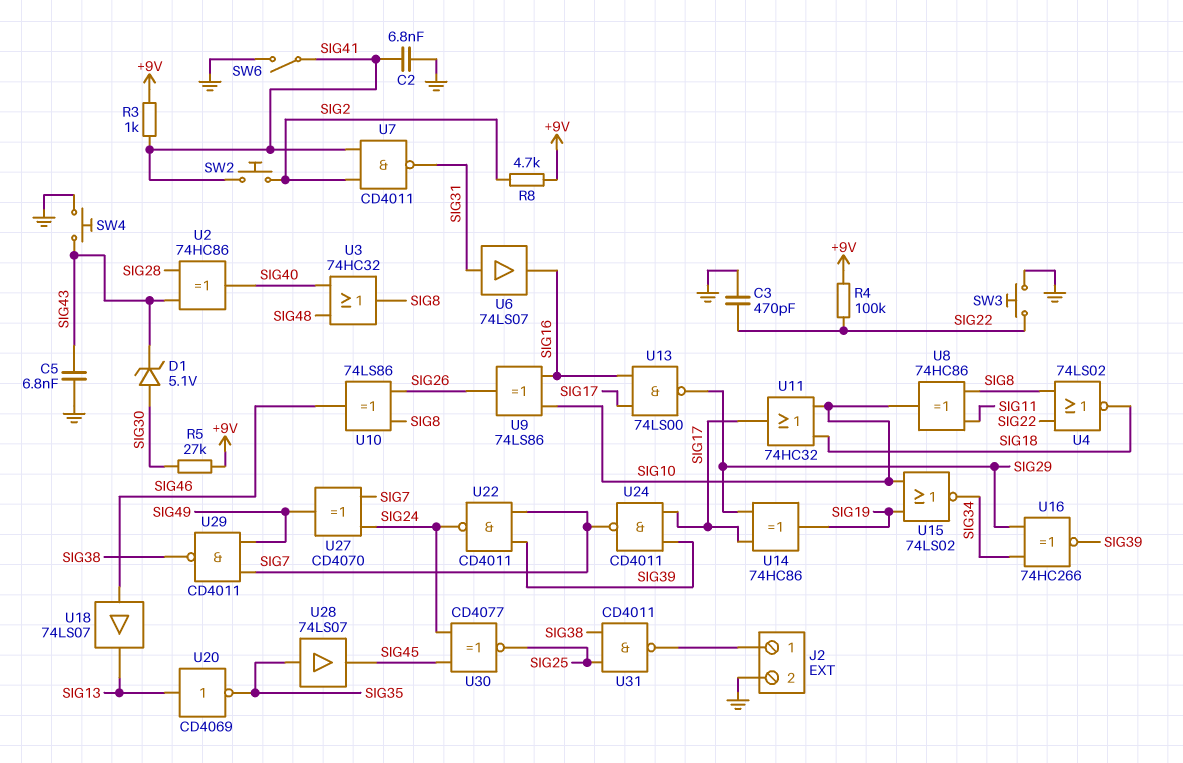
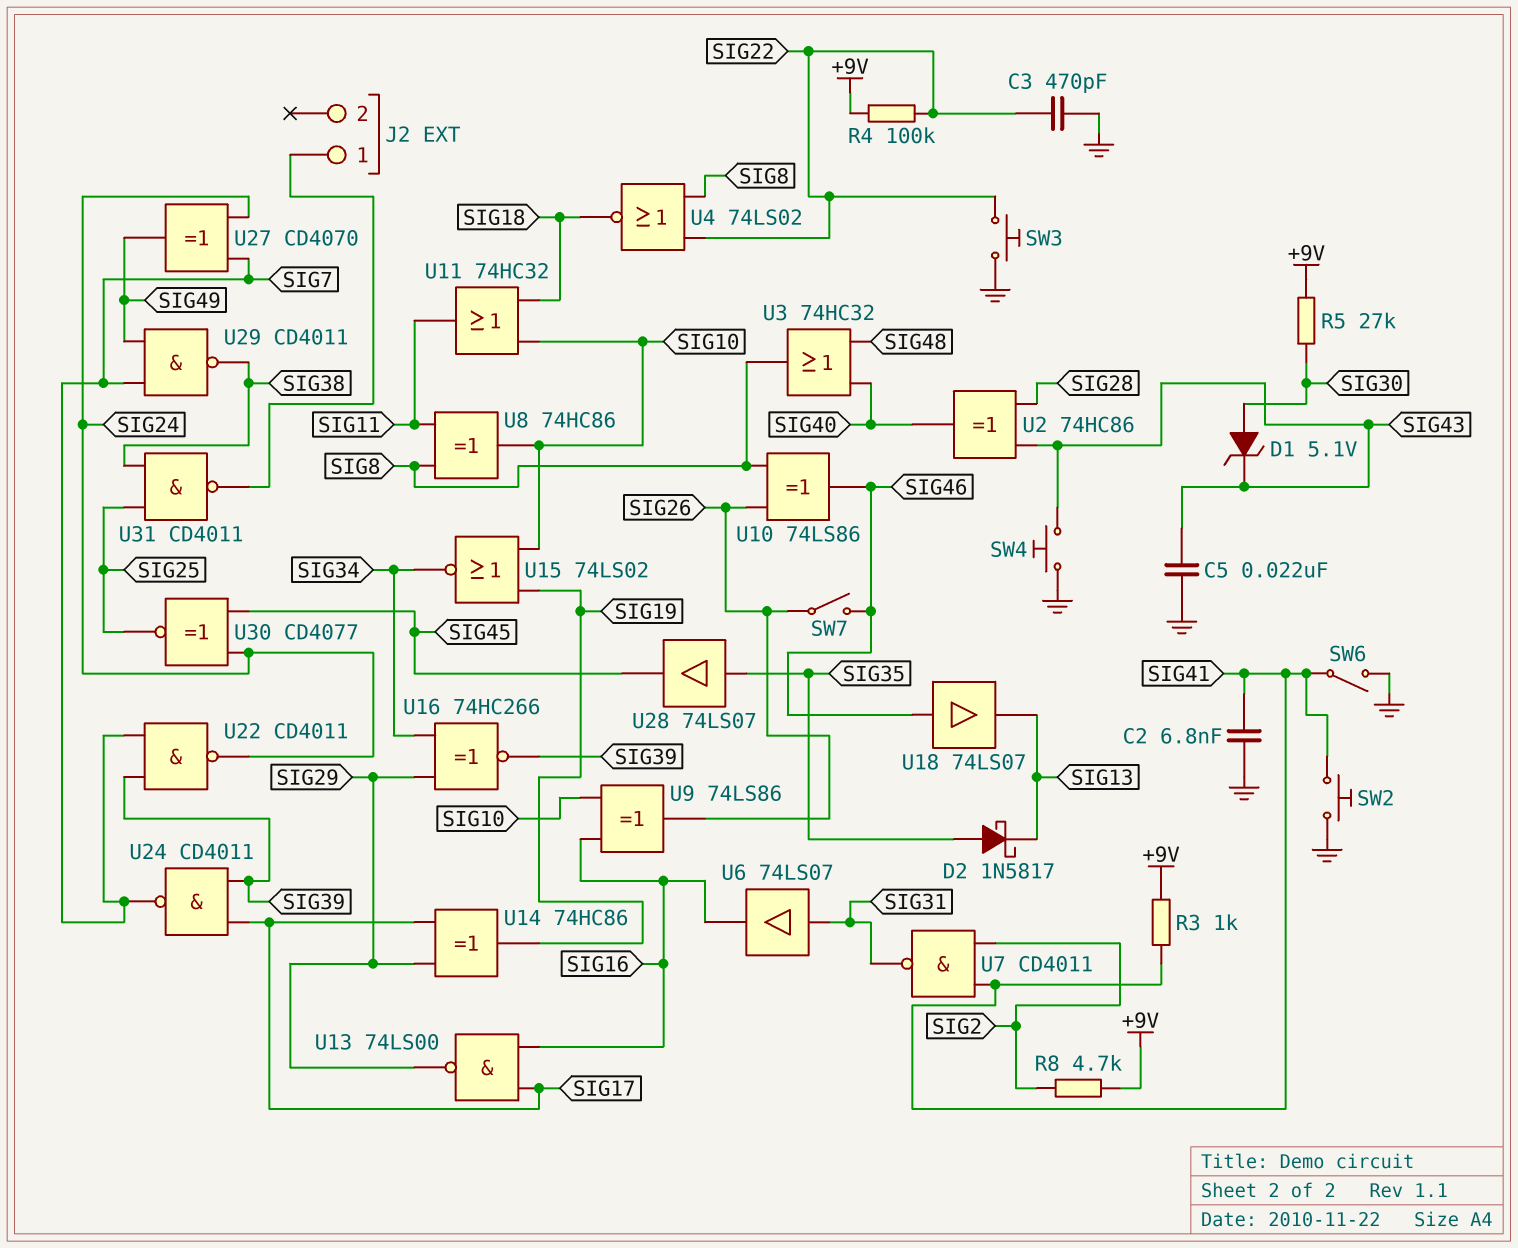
C5: 6.8nF (GND, SIG43) -> 22nF (GND, SIG43)
D2: none -> schottky 1N5817 (A SIG35, K SIG13)
J2 pin 2: GND -> none
SW2: button (SIG2, SIG41) -> button (GND, SIG41)
SW7: none -> switch (SIG26, SIG46)
U11: OR 74HC32 (in SIG10, in SIG18, out SIG17) -> OR 74HC32 (in SIG10, in SIG18, out SIG11)
U20: NOT CD4069 (in SIG13, out SIG35) -> none

